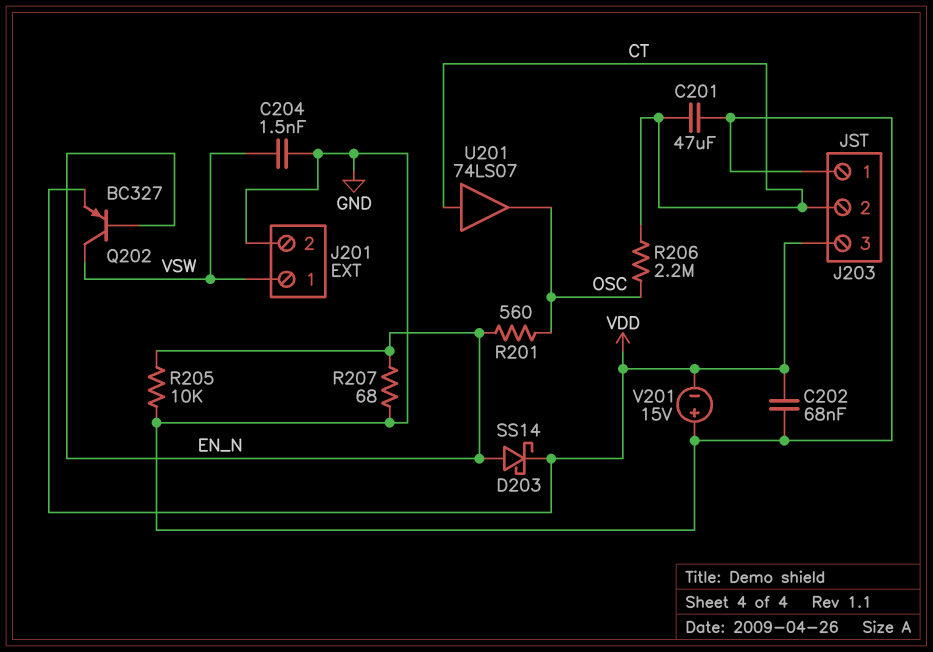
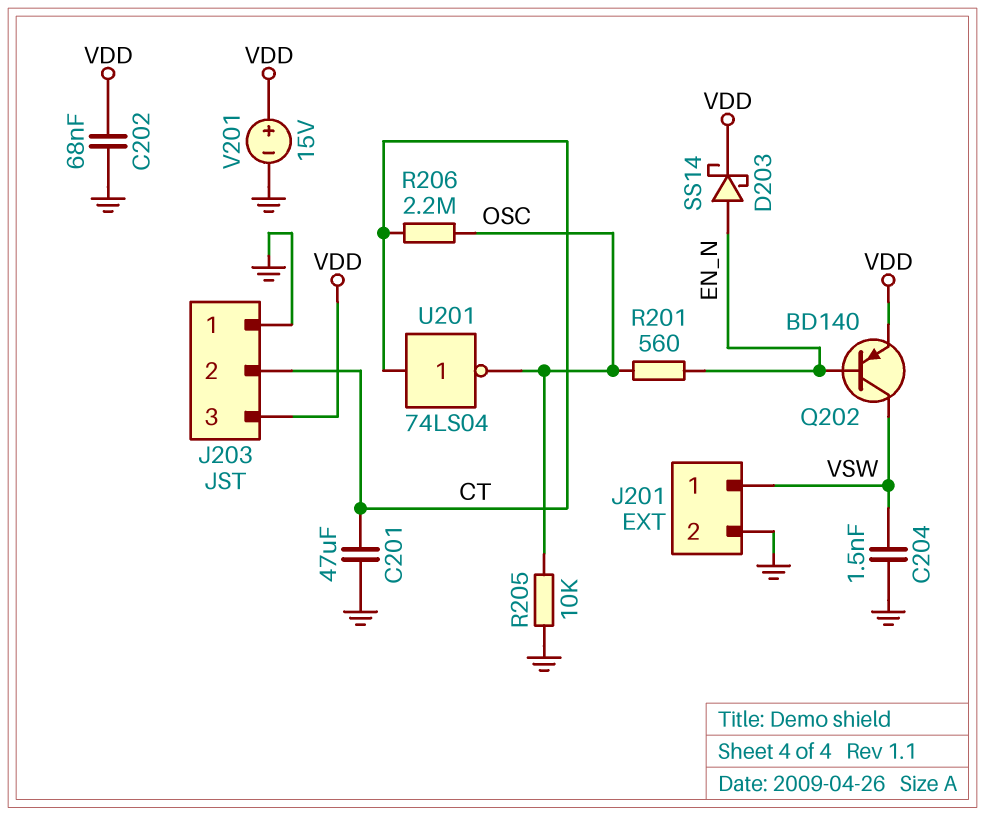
Q202: PNP BC327 (B EN_N, C VSW, E VDD) -> PNP BD140 (B EN_N, C VSW, E VDD)
R205: 10k (EN_N, GND) -> 10k (GND, OSC)
R207: 68 (EN_N, GND) -> none
U201: buffer 74LS07 (in CT, out OSC) -> NOT 74LS04 (in CT, out OSC)
V201: 15V (plus GND, minus VDD) -> 15V (plus VDD, minus GND)

